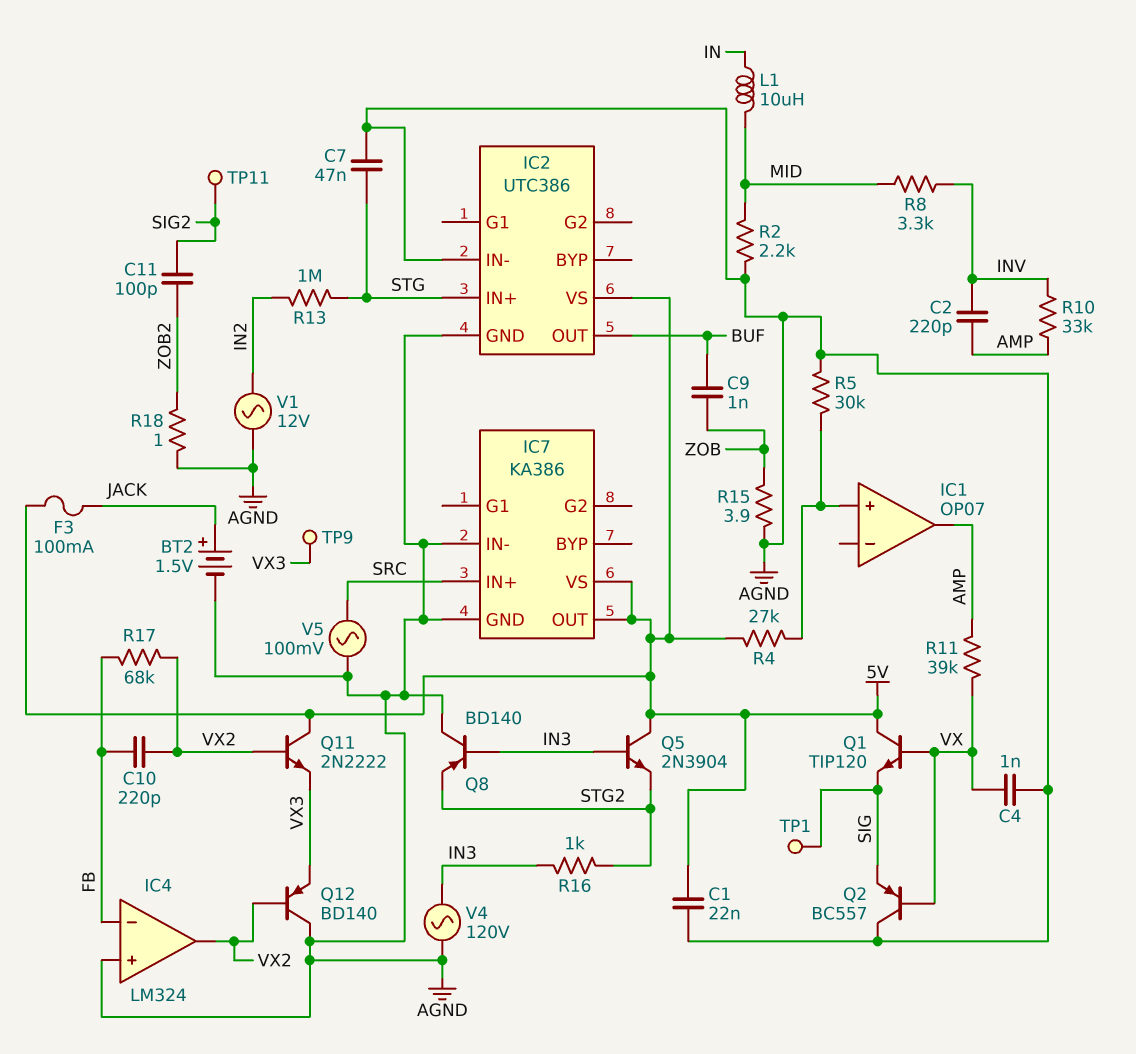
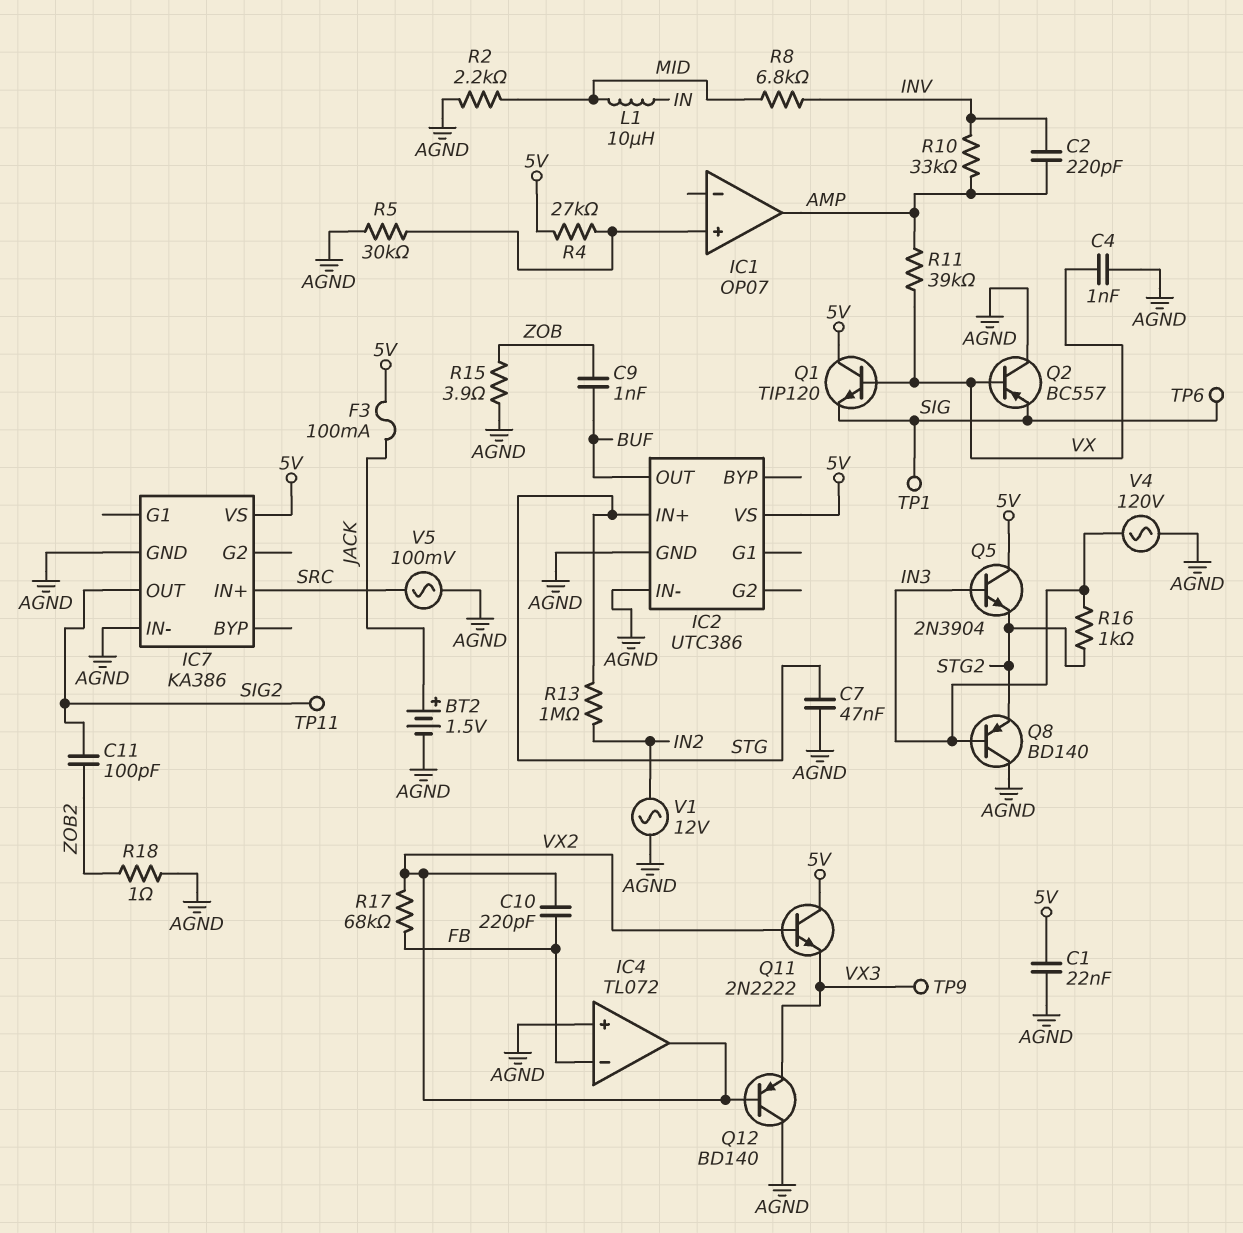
IC4: LM324 -> TL072
IC7 pin OUT: 5V -> SIG2
R8: 3.3k (INV, MID) -> 6.8k (INV, MID)
TP6: none -> test point (SIG)

